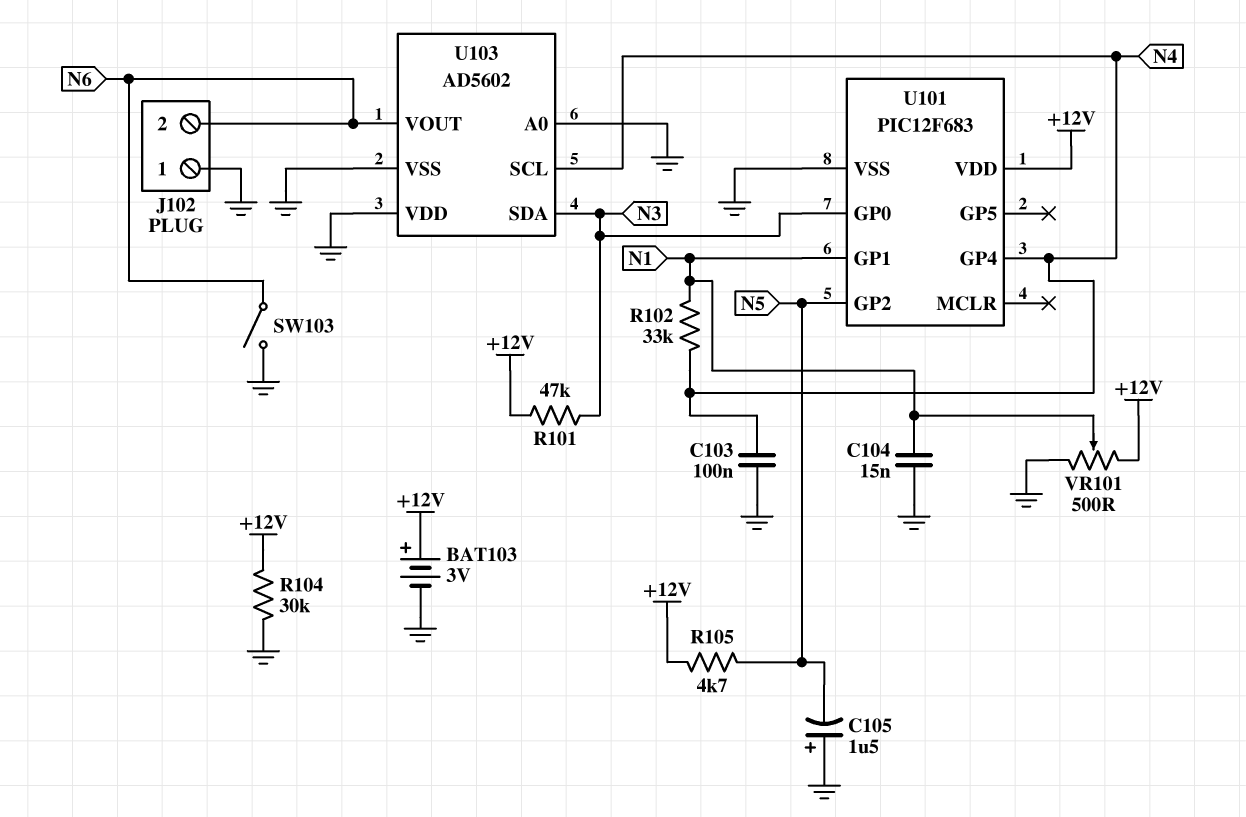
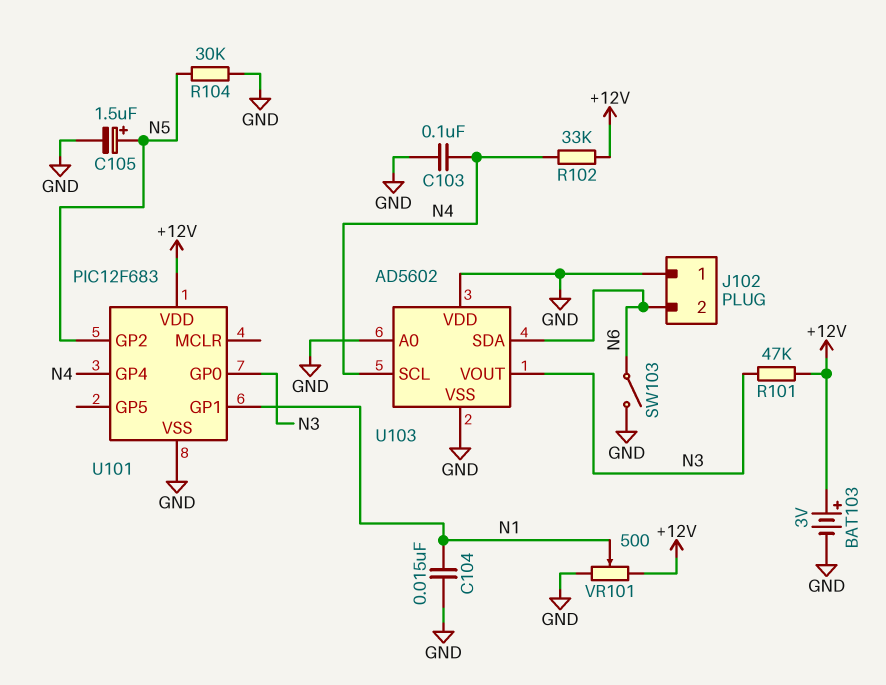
C105: 1.5uF (plus GND, minus N5) -> 1.5uF (plus N5, minus GND)
R102: 33k (N1, N4) -> 33k (+12V, N4)
R104: 30k (+12V, GND) -> 30k (GND, N5)
R105: 4.7k (+12V, N5) -> none
U103 pin SDA: N3 -> N6
U103 pin VOUT: N6 -> N3

